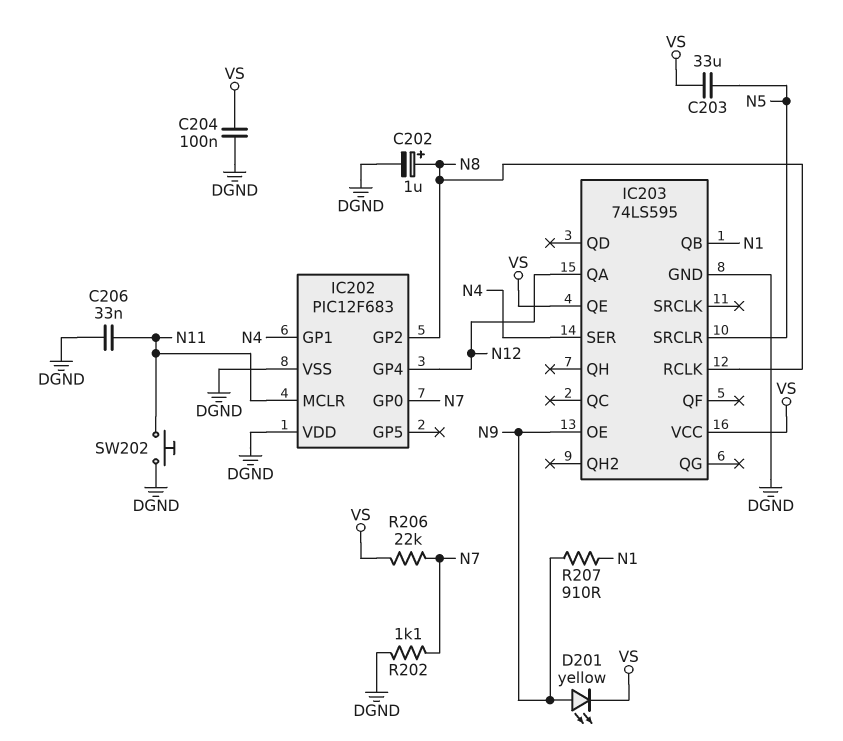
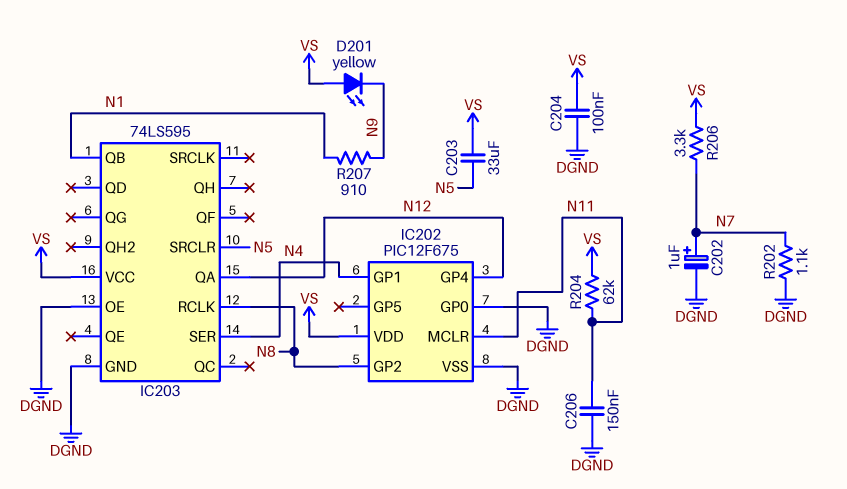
C202: 1uF (plus N8, minus DGND) -> 1uF (plus N7, minus DGND)
C206: 33nF (DGND, N11) -> 150nF (DGND, N11)
D201: LED yellow (A N9, K VS) -> LED yellow (A VS, K N9)
IC202: PIC12F683 -> PIC12F675
IC202 pin GP0: N7 -> DGND
IC202 pin VDD: DGND -> VS
IC203 pin OE: N9 -> DGND
IC203 pin QE: VS -> none
R204: none -> 62k (N11, VS)
R206: 22k (N7, VS) -> 3.3k (N7, VS)
SW202: button (DGND, N11) -> none

